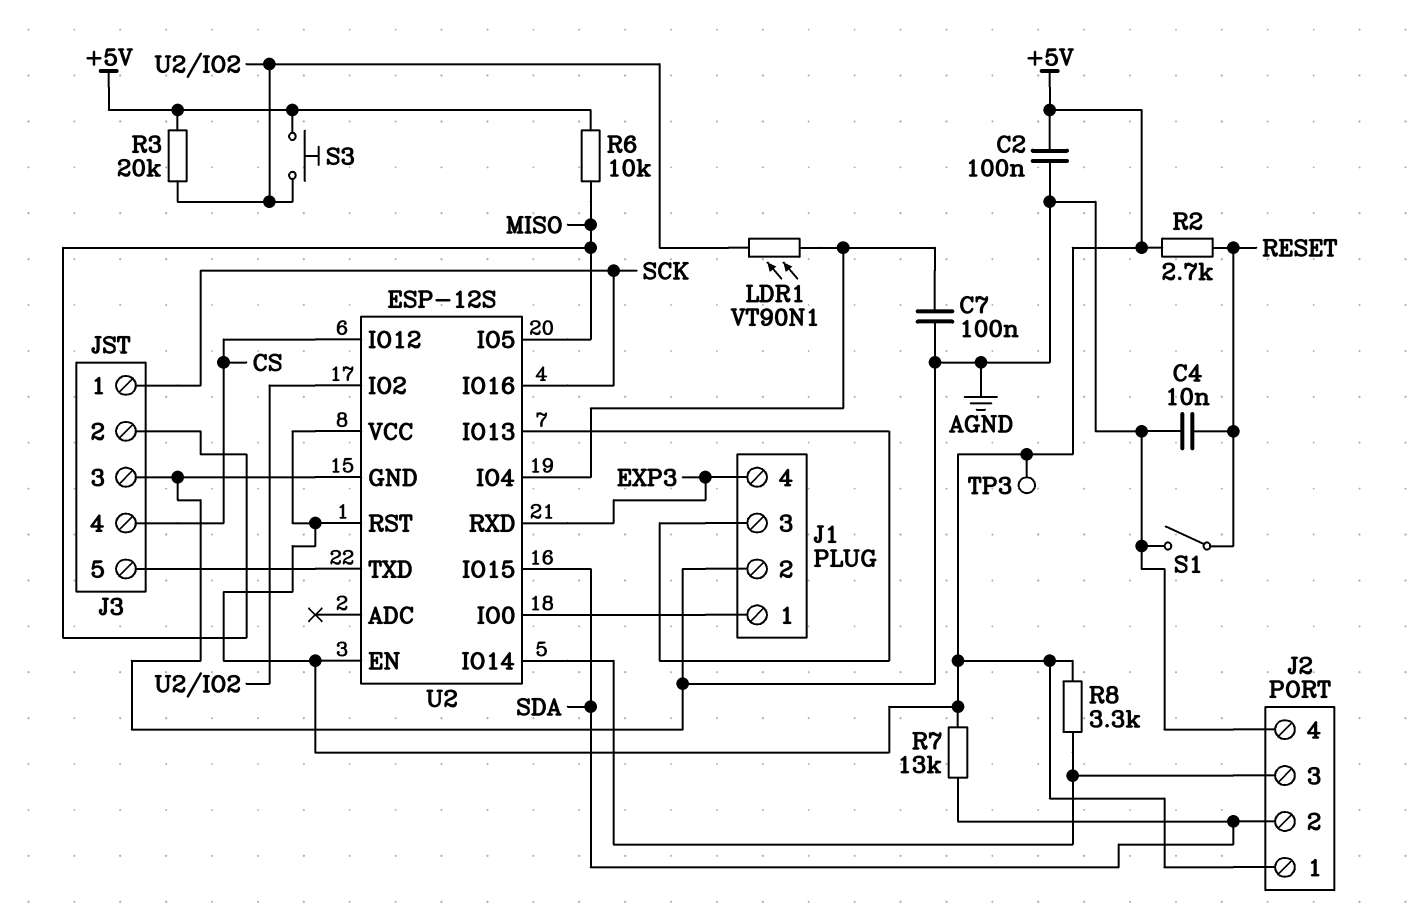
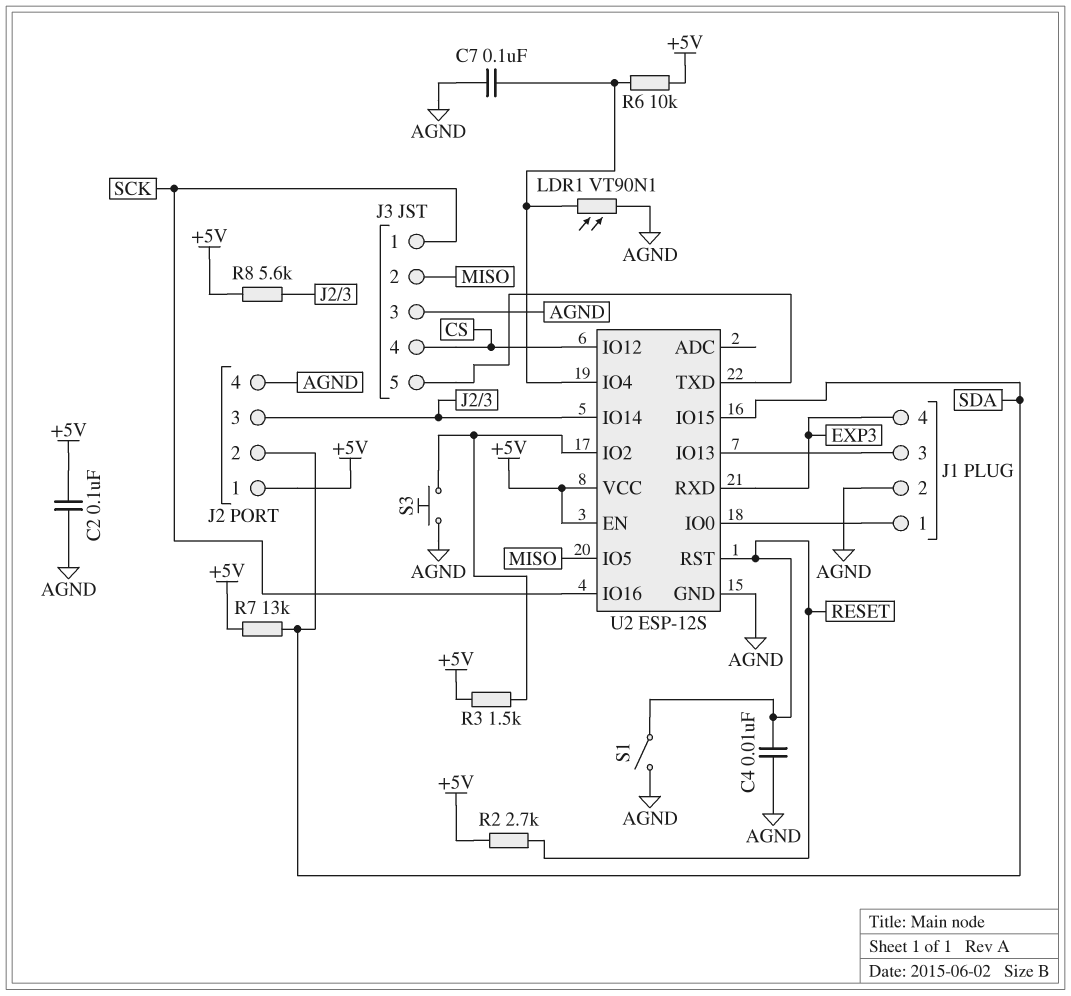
LDR1: VT90N1 (U2/IO2, U2/IO4) -> VT90N1 (AGND, U2/IO4)
R3: 20k (+5V, U2/IO2) -> 1.5k (+5V, U2/IO2)
R6: 10k (+5V, MISO) -> 10k (+5V, U2/IO4)
R8: 3.3k (+5V, J2/3) -> 5.6k (+5V, J2/3)
S3: button (+5V, U2/IO2) -> button (AGND, U2/IO2)
TP3: test point (+5V) -> none
U2 pin RST: +5V -> RESET

